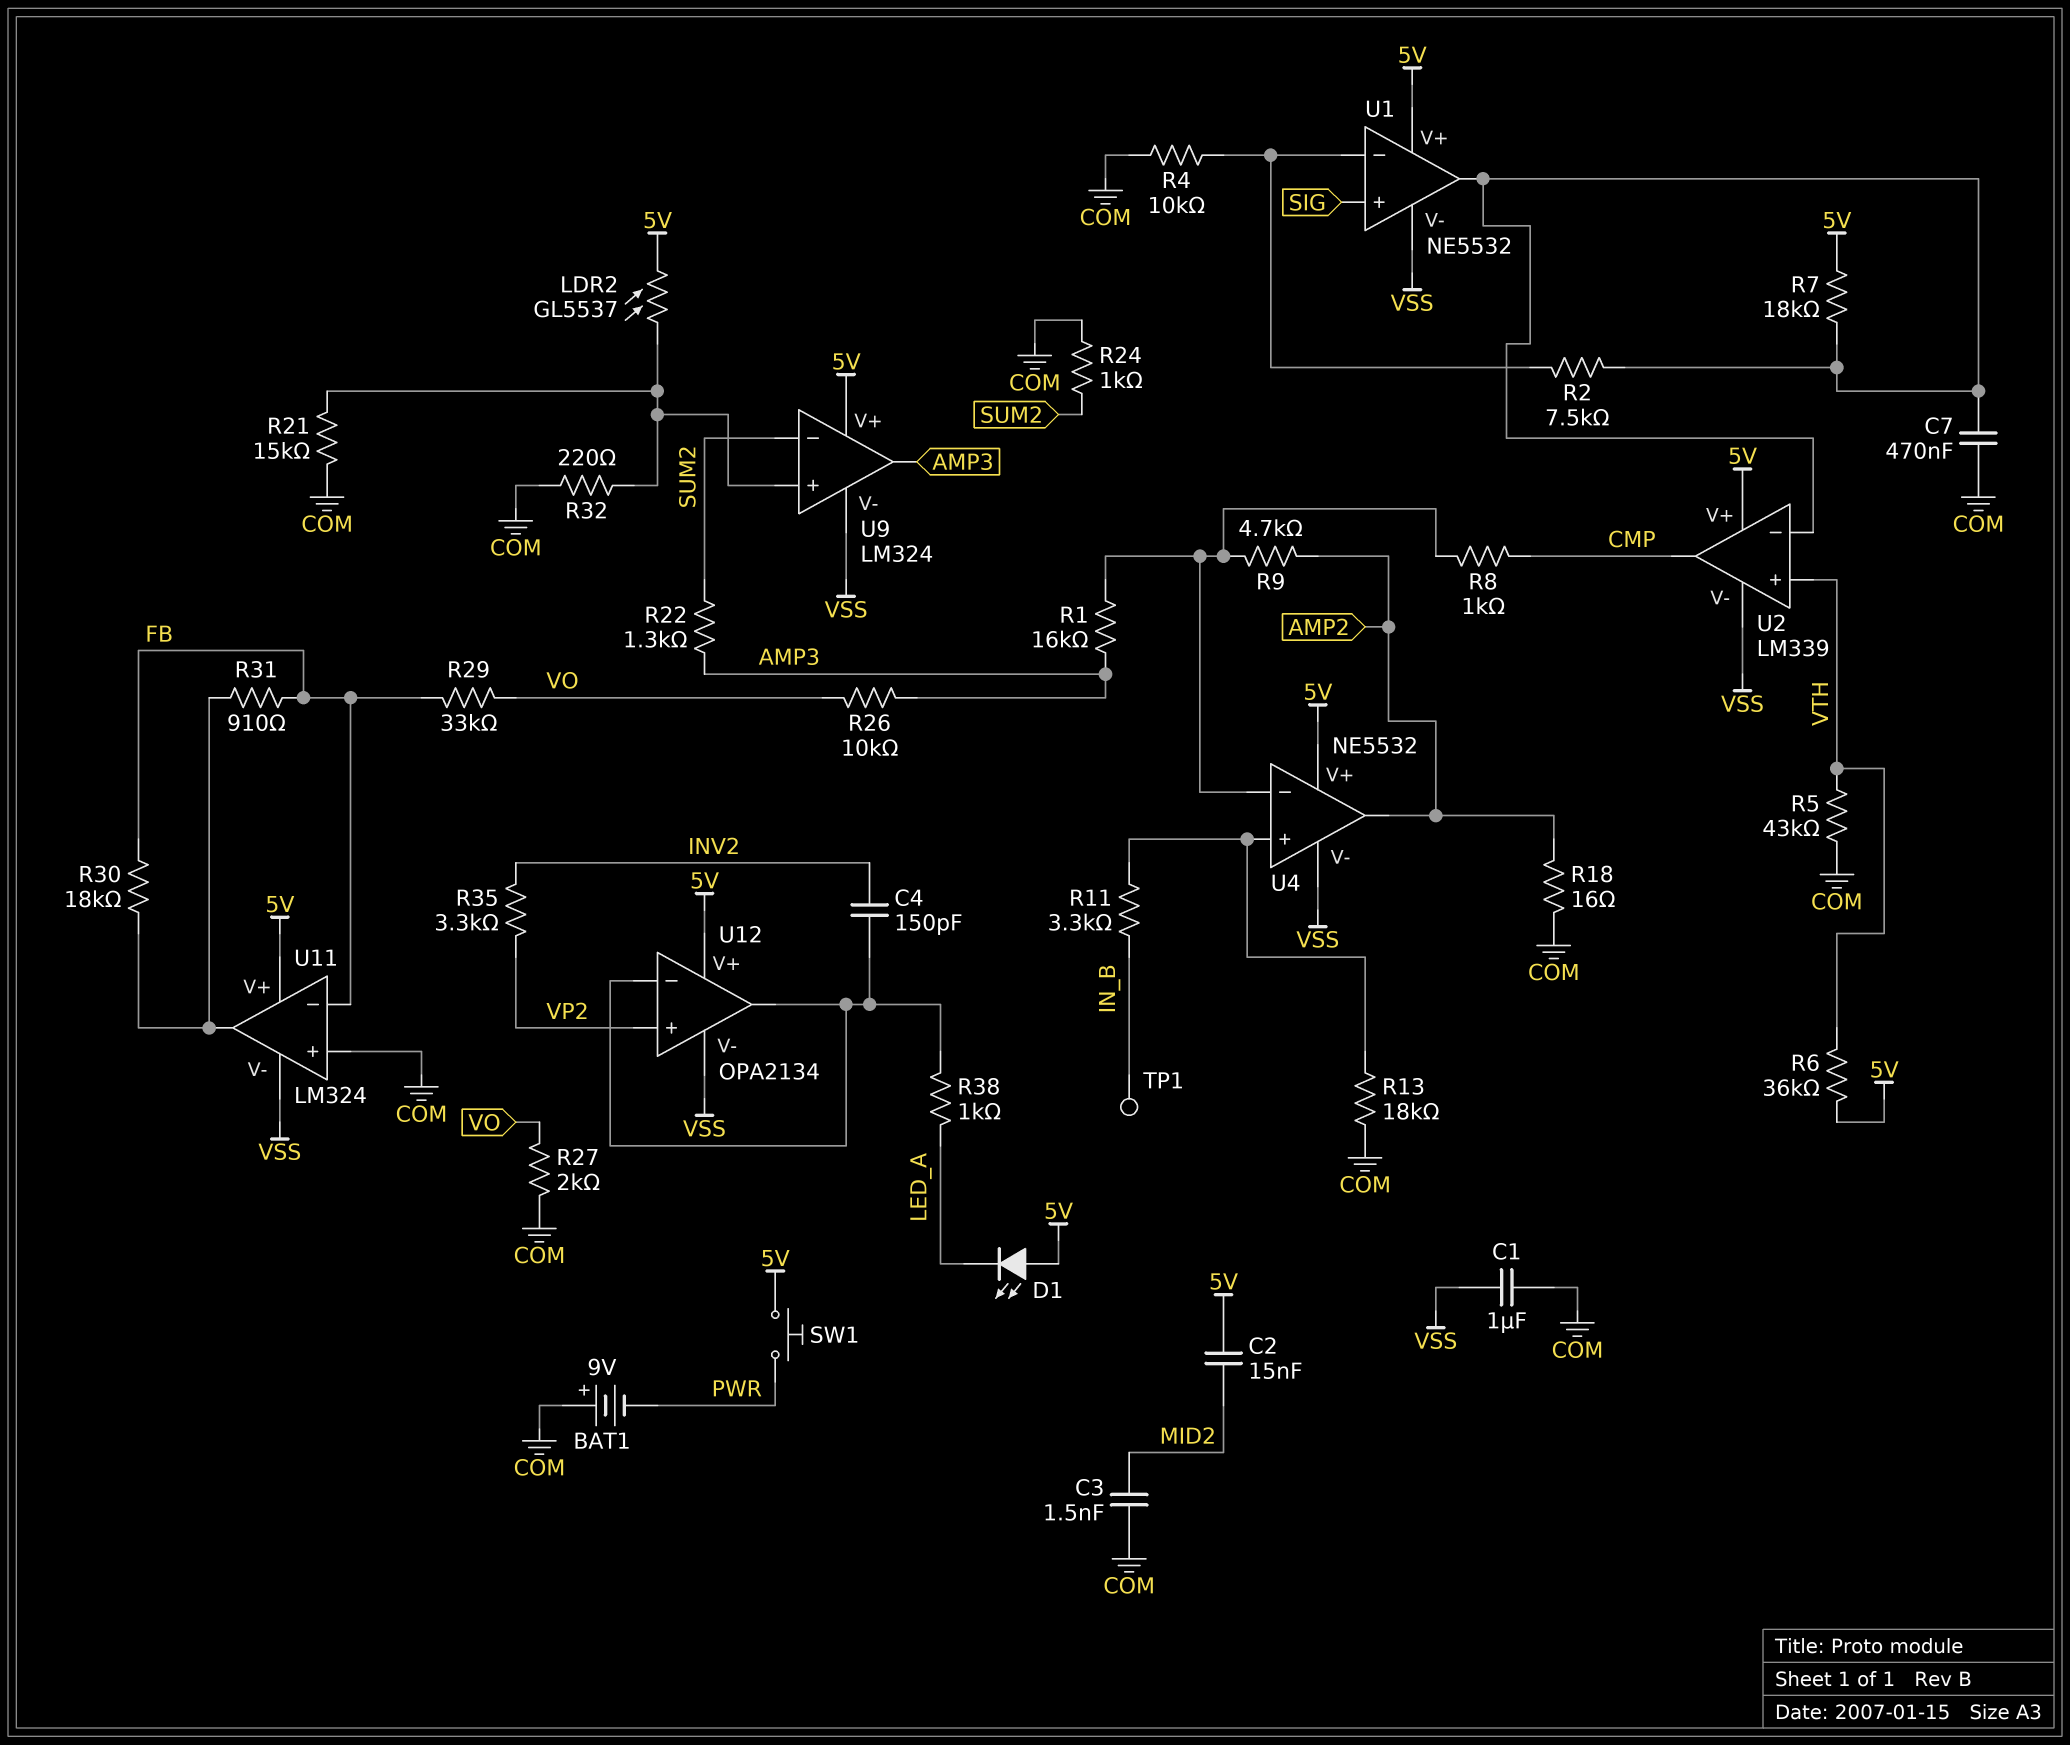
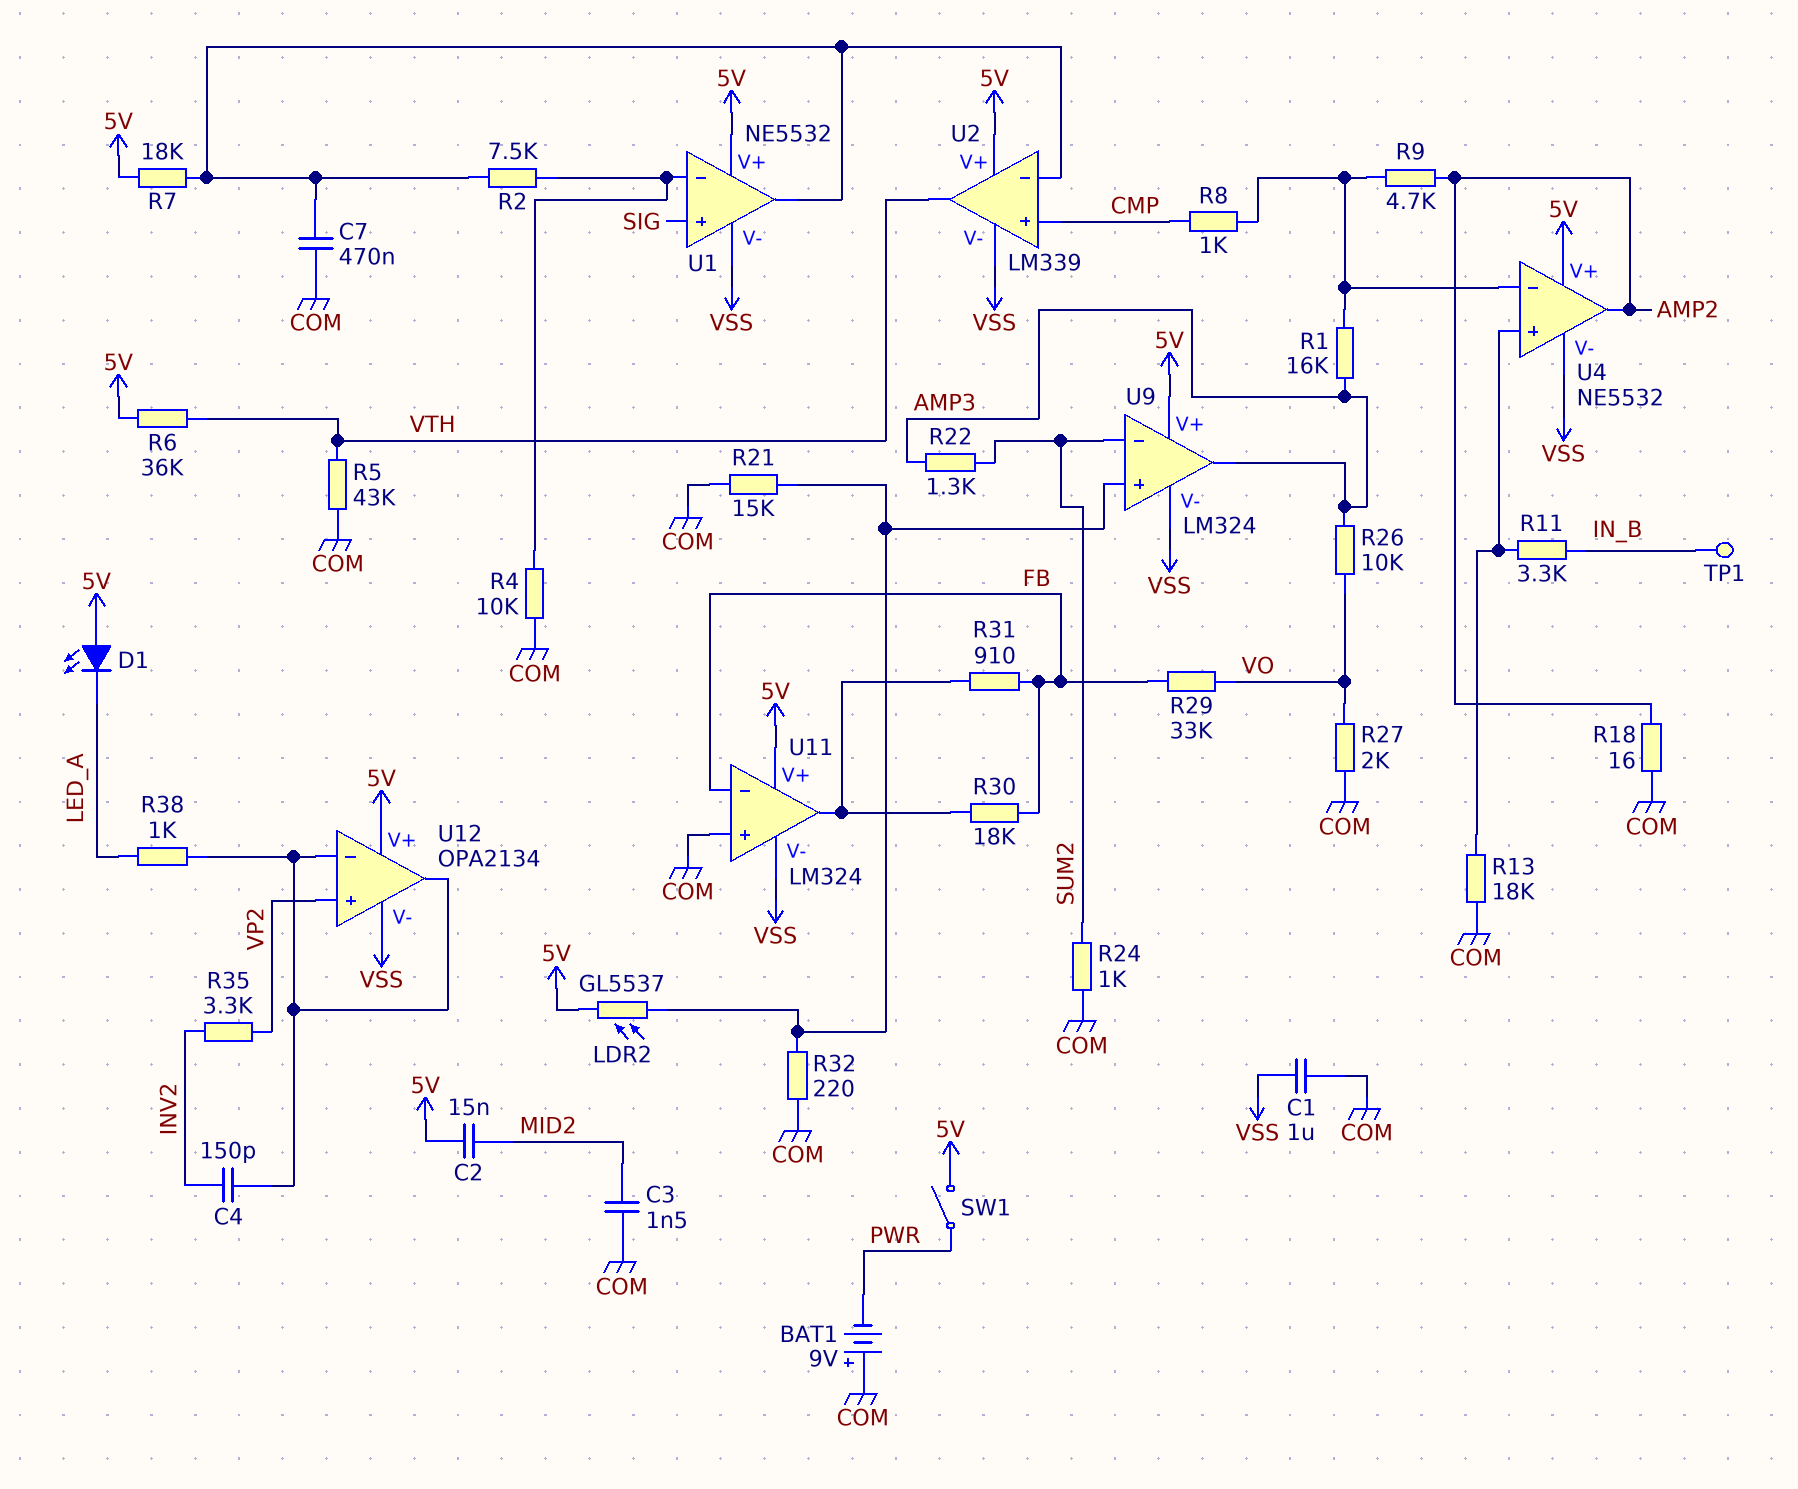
SW1: button (5V, PWR) -> switch (5V, PWR)
U2 pin in+: VTH -> CMP
U2 pin out: CMP -> VTH

